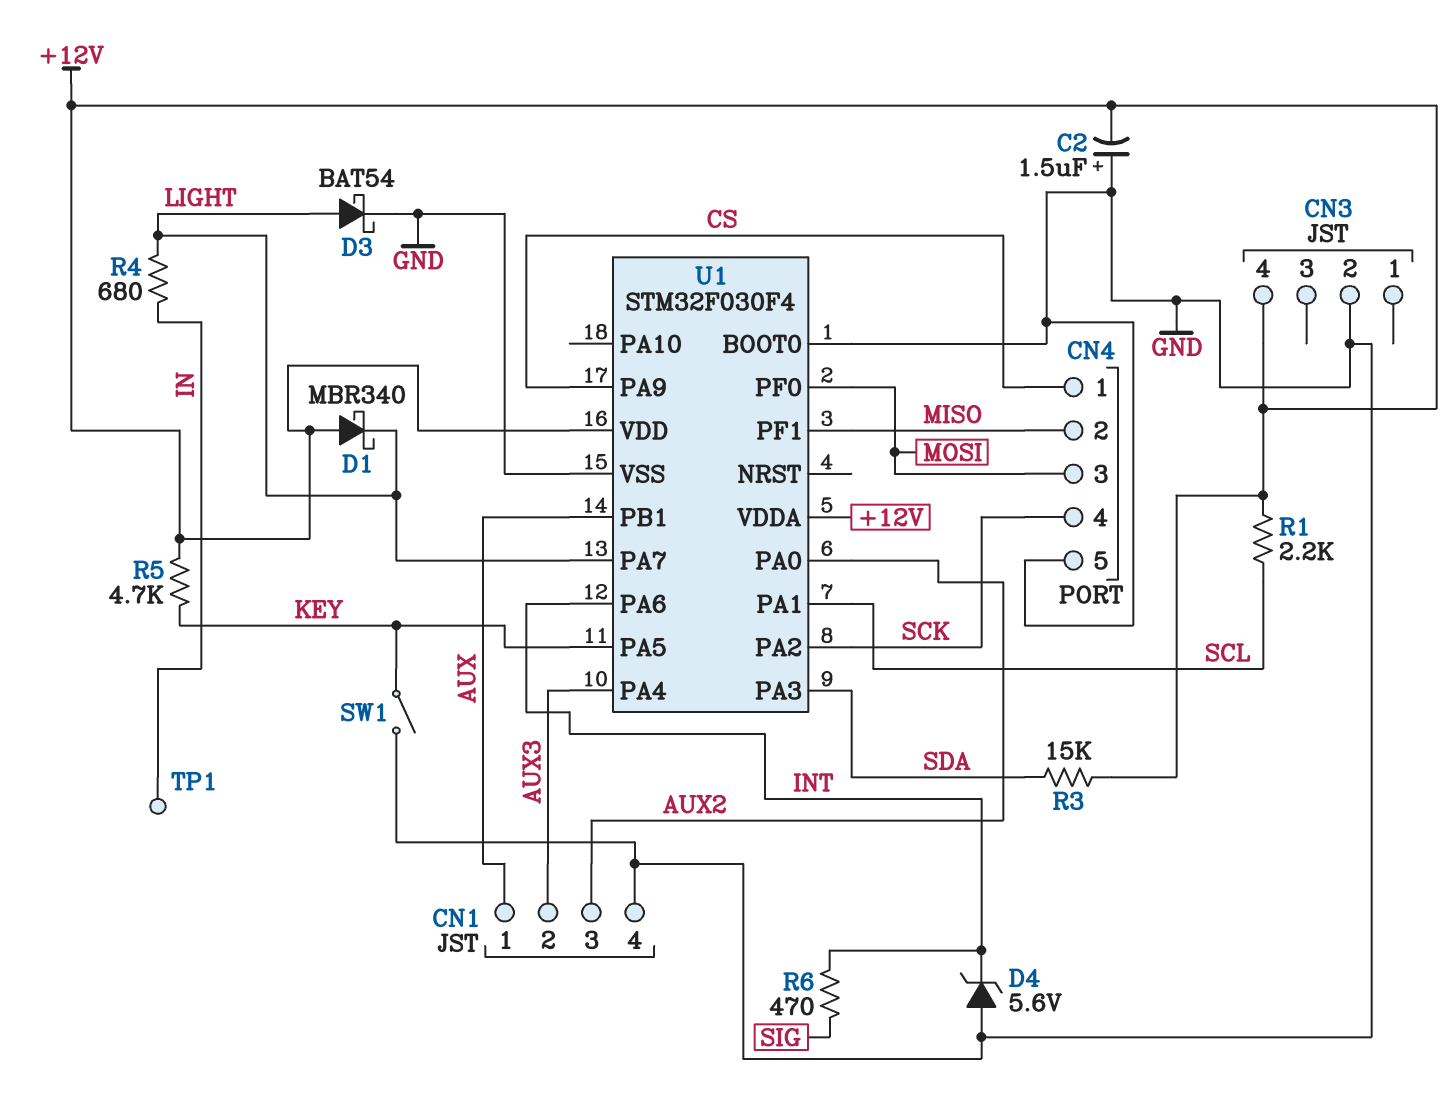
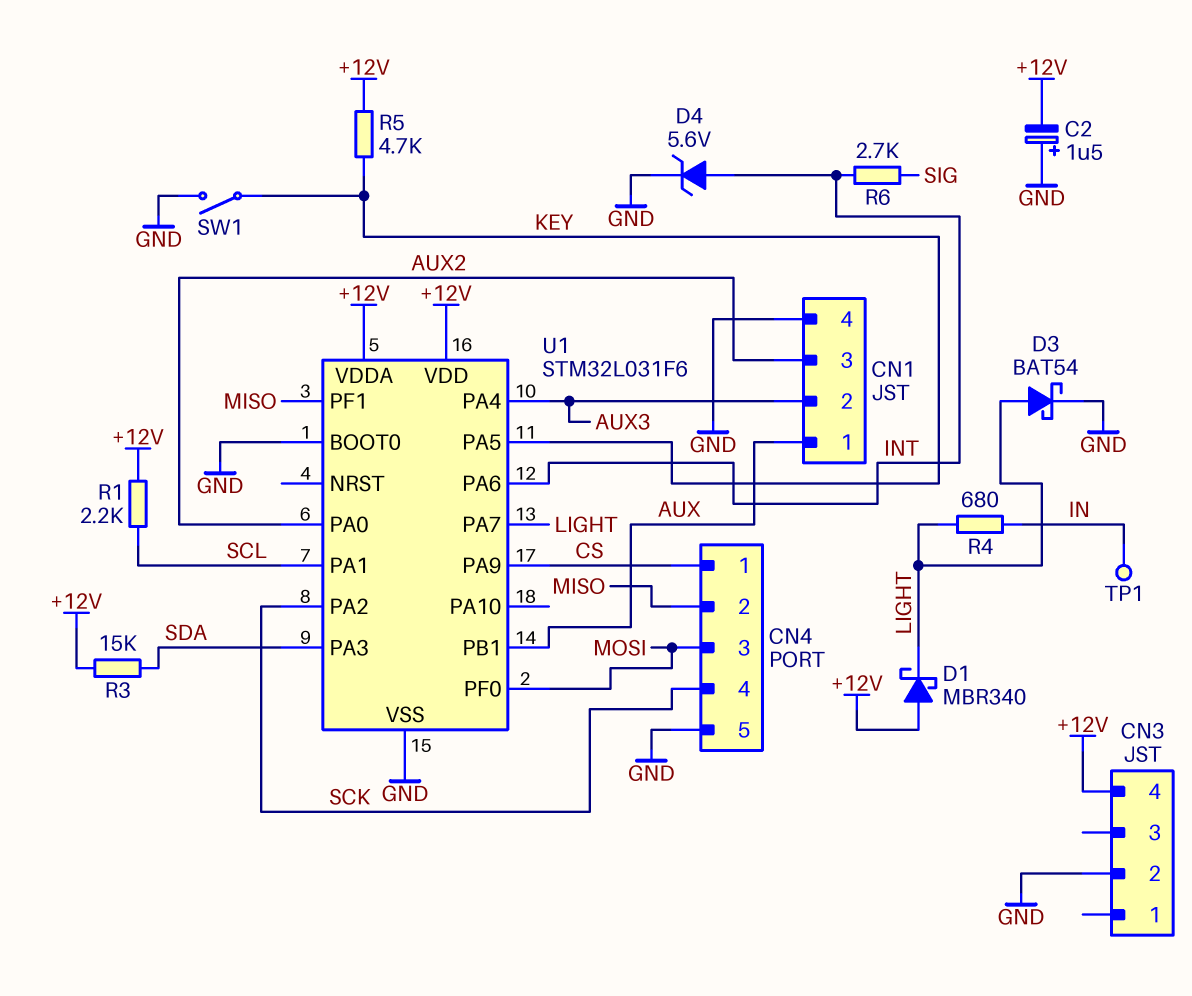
D4: zener 5.6V (A GND, K INT) -> zener 5.6V (A INT, K GND)
R6: 470 (INT, SIG) -> 2.7k (INT, SIG)
U1: STM32F030F4 -> STM32L031F6

